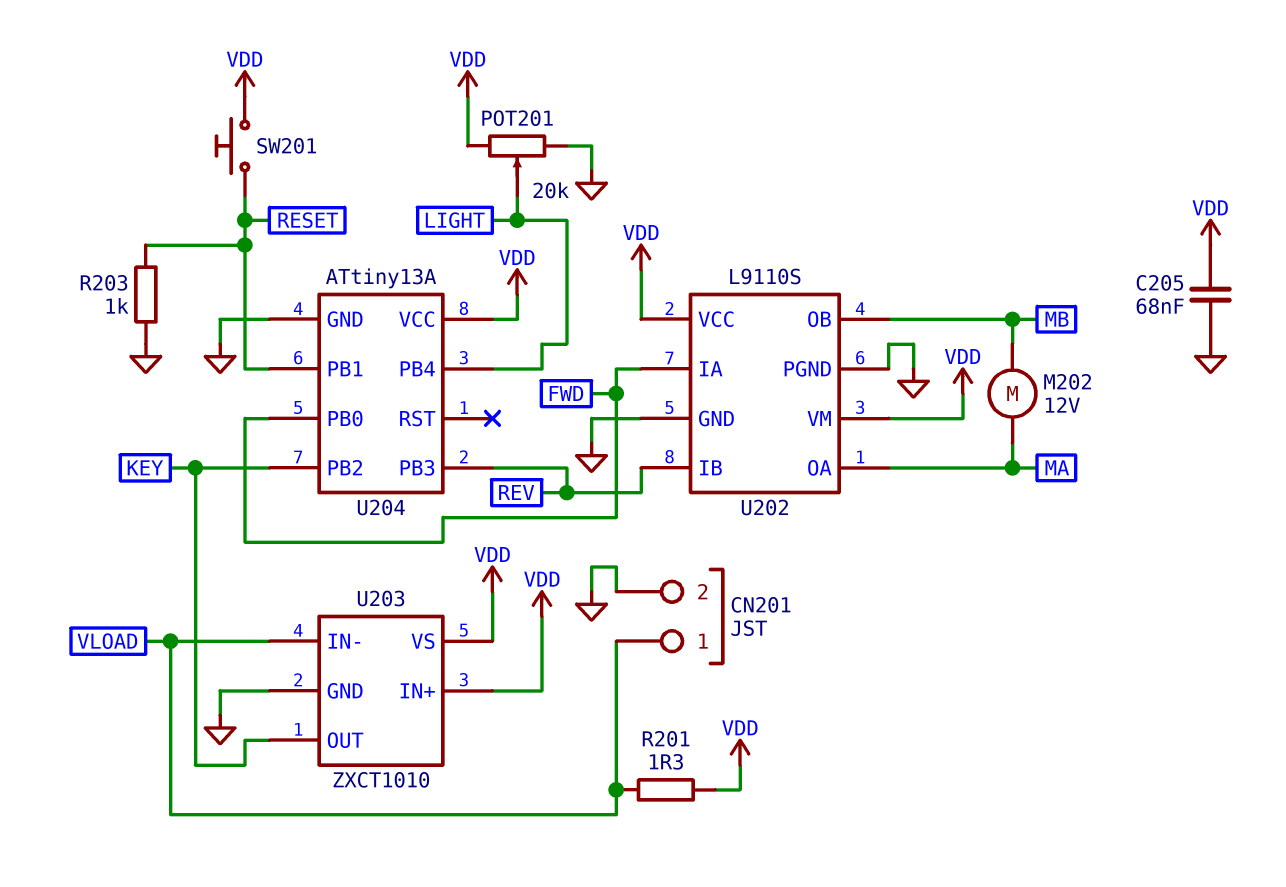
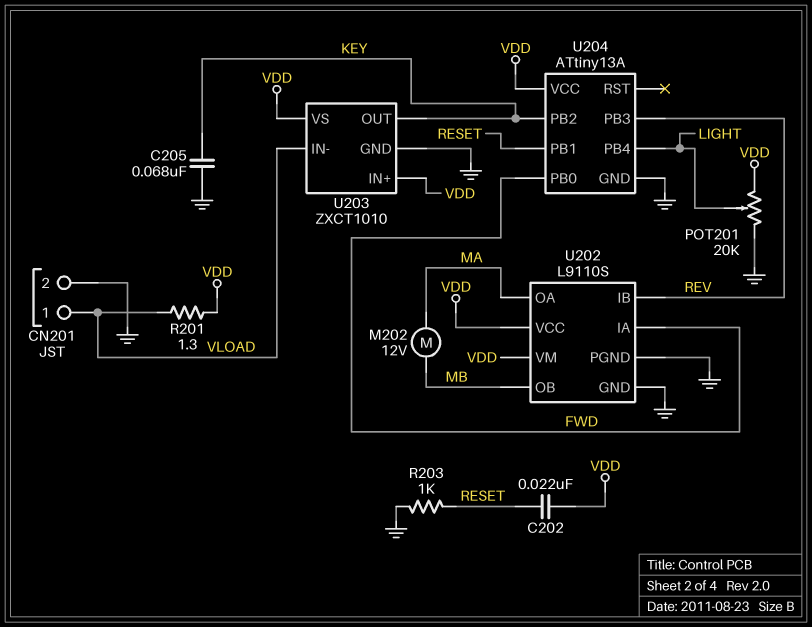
C202: none -> 22nF (RESET, VDD)
C205: 68nF (GND, VDD) -> 68nF (GND, KEY)
SW201: button (RESET, VDD) -> none

